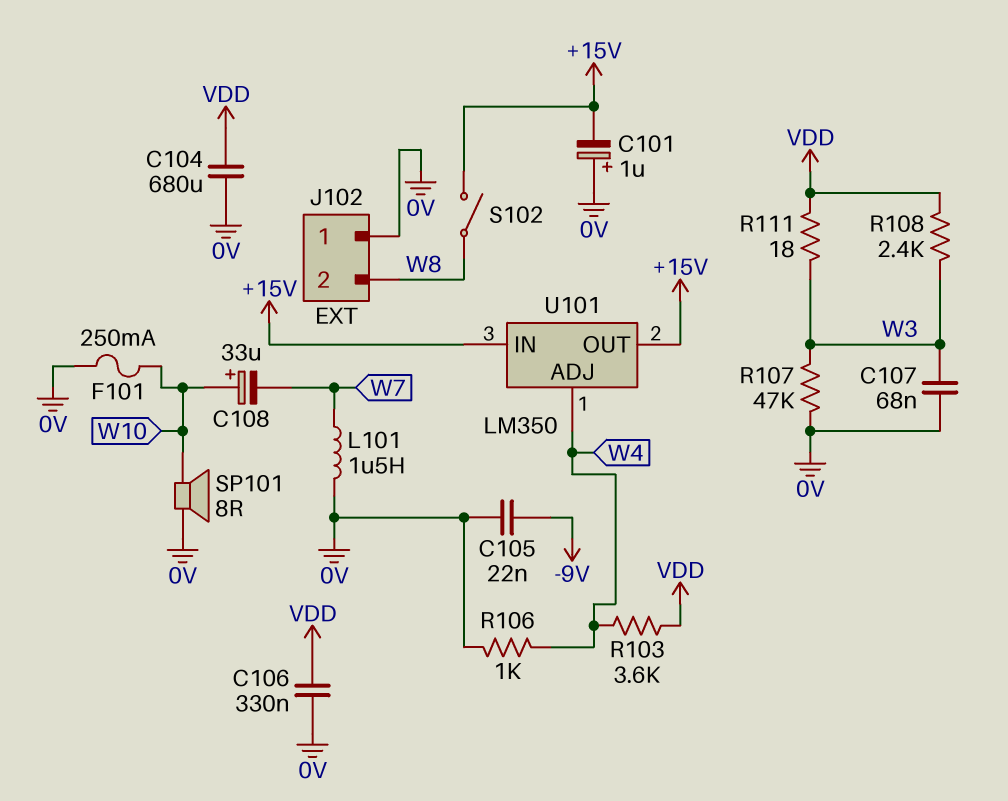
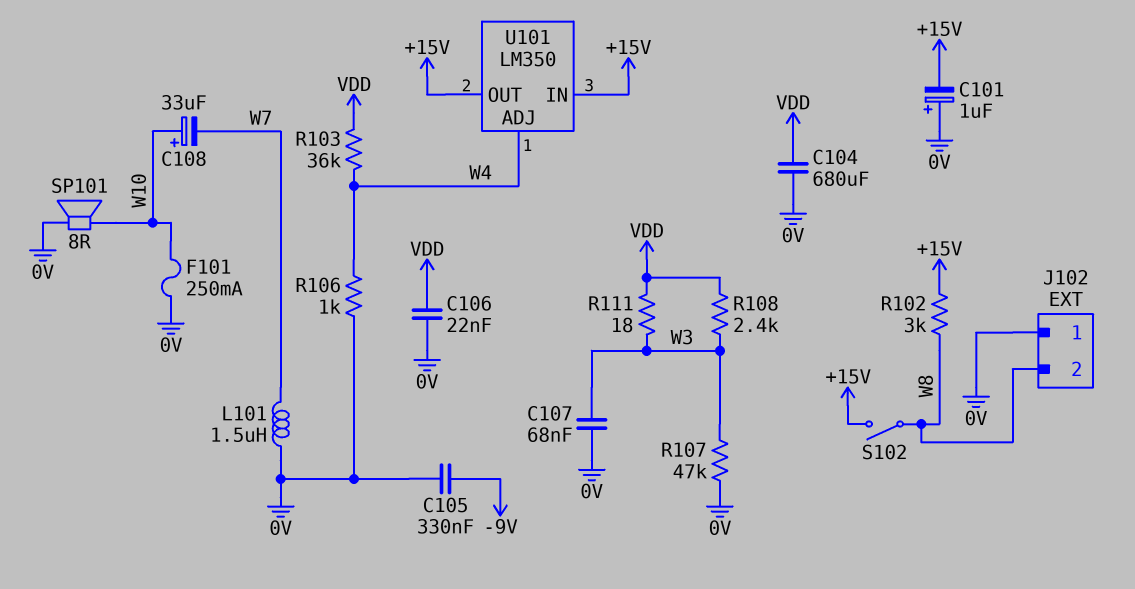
C105: 22nF (-9V, 0V) -> 330nF (-9V, 0V)
C106: 330nF (0V, VDD) -> 22nF (0V, VDD)
R102: none -> 3k (+15V, W8)
R103: 3.6k (VDD, W4) -> 36k (VDD, W4)

